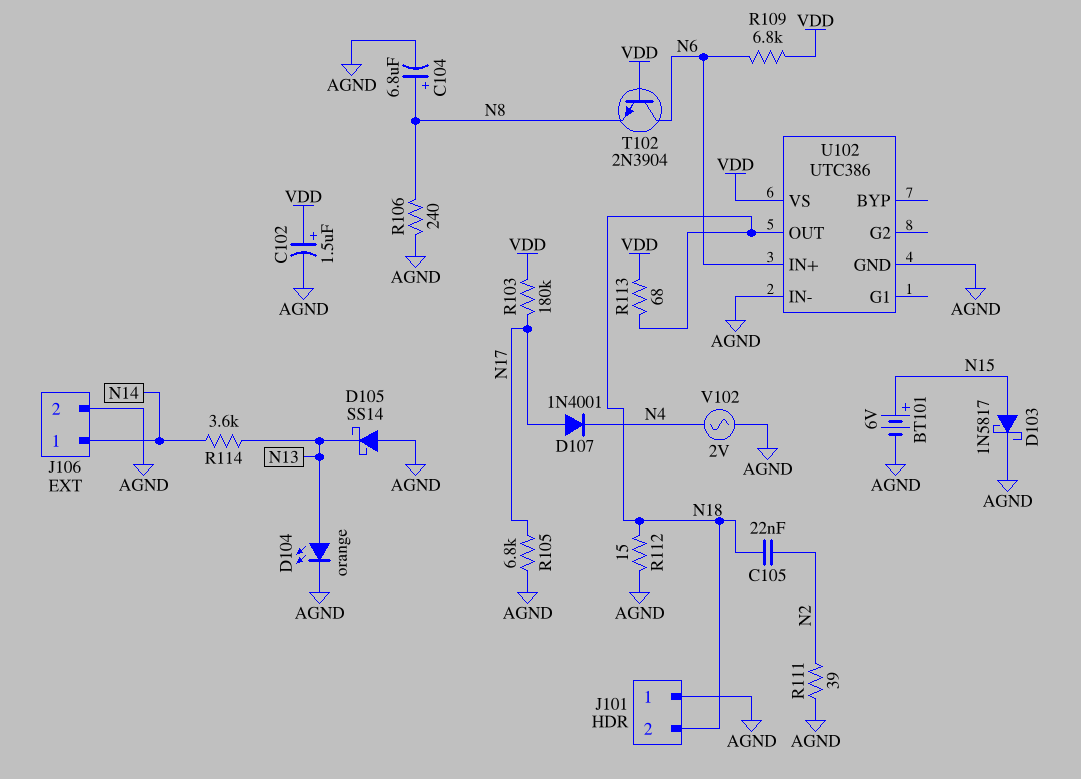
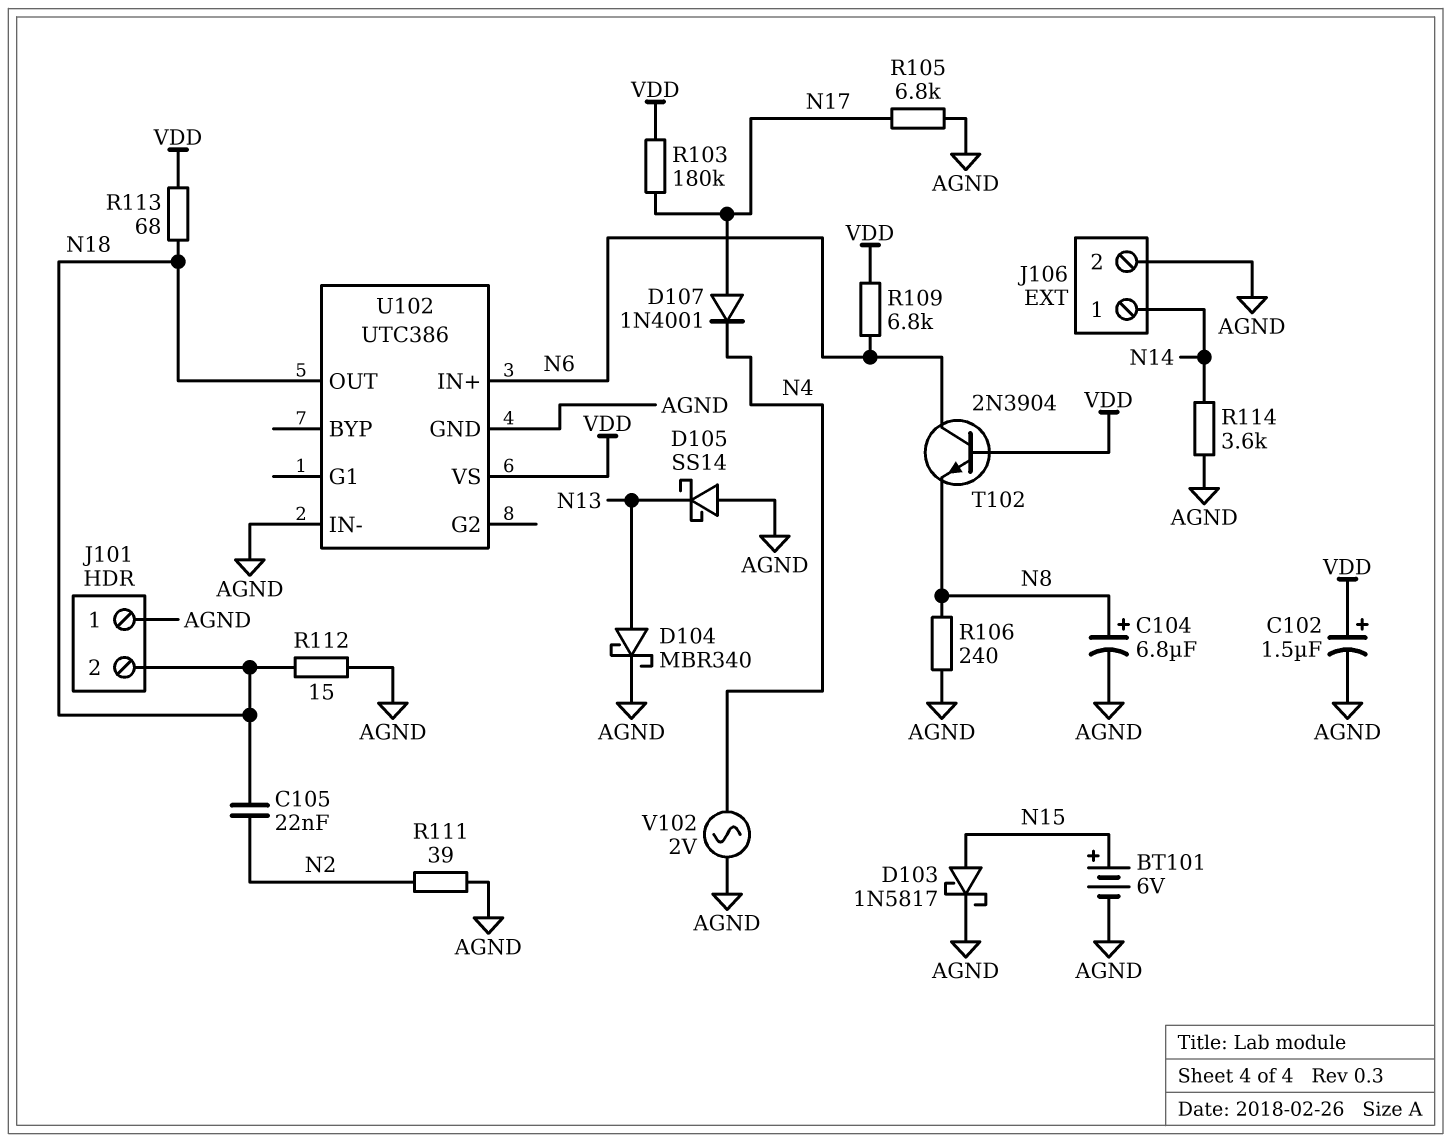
D104: LED orange (A N13, K AGND) -> schottky MBR340 (A N13, K AGND)
R114: 3.6k (N13, N14) -> 3.6k (AGND, N14)

